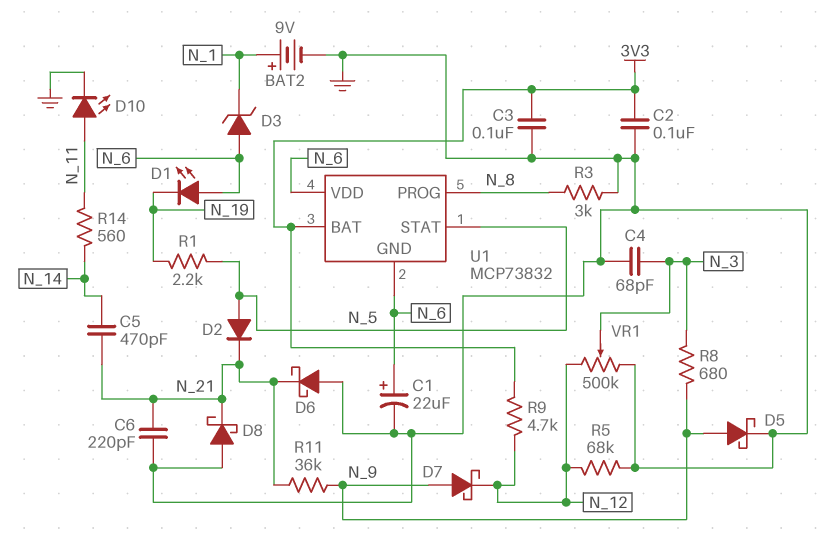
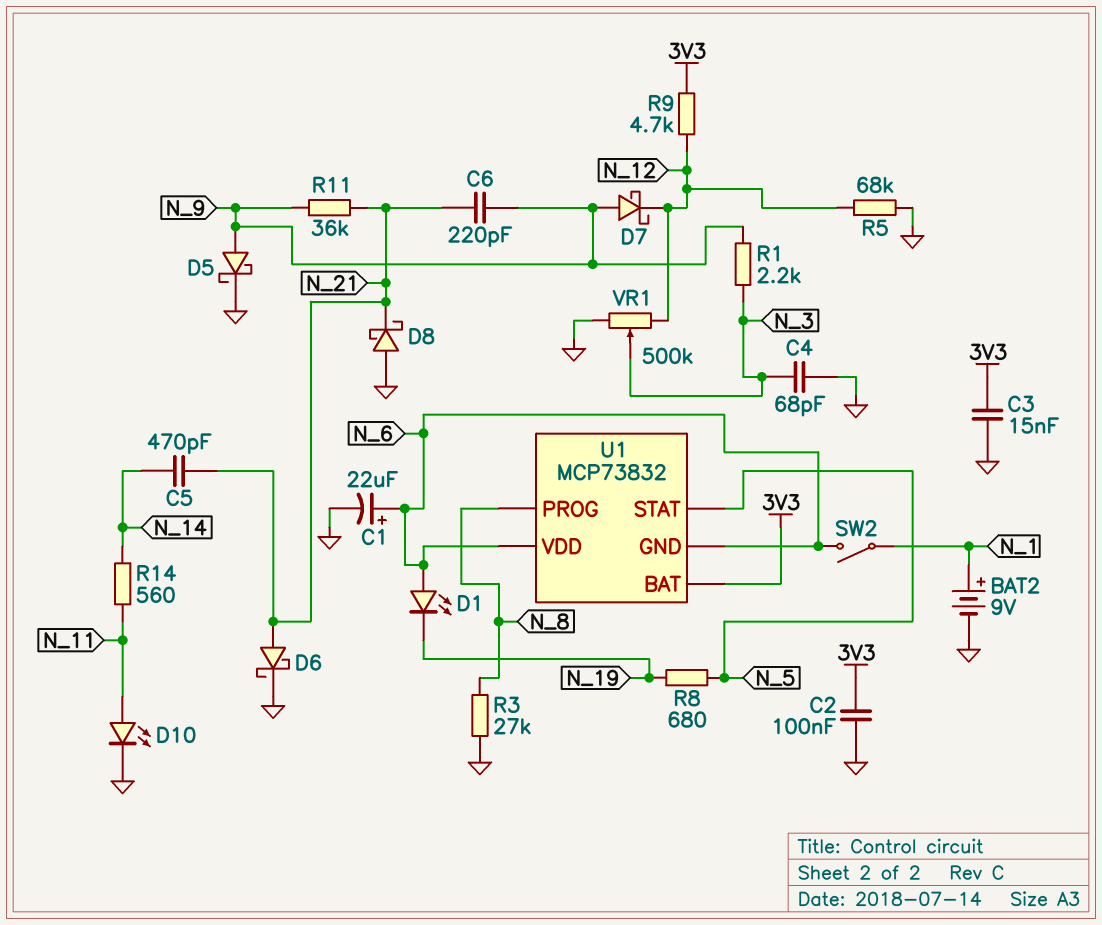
C3: 100nF (3V3, GND) -> 15nF (3V3, GND)
C6: 220pF (GND, N_21) -> 220pF (N_9, N_21)
D2: diode (A N_5, K N_21) -> none
D3: zener (A N_6, K N_1) -> none
D6: schottky (A GND, K N_21) -> schottky (A N_21, K GND)
R1: 2.2k (N_5, N_19) -> 2.2k (N_3, N_9)
R3: 3k (GND, N_8) -> 27k (GND, N_8)
R8: 680 (N_3, N_9) -> 680 (N_5, N_19)
SW2: none -> switch (N_1, N_6)

